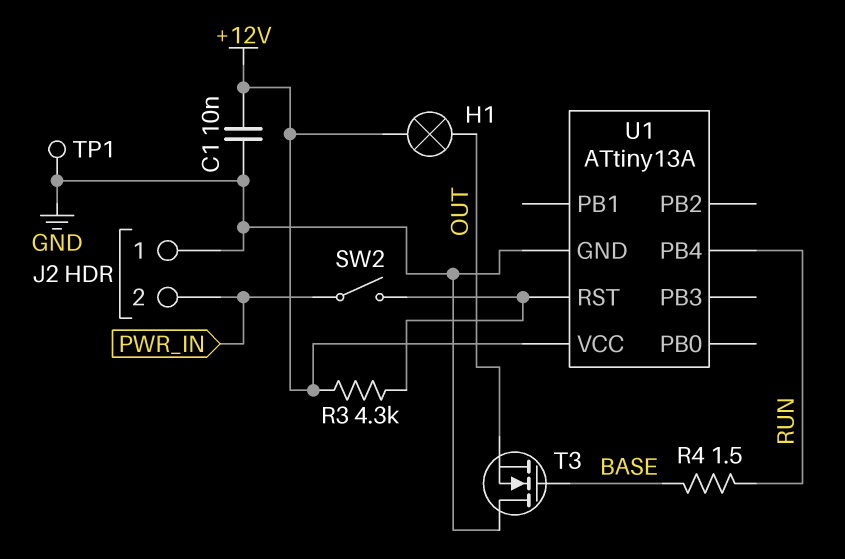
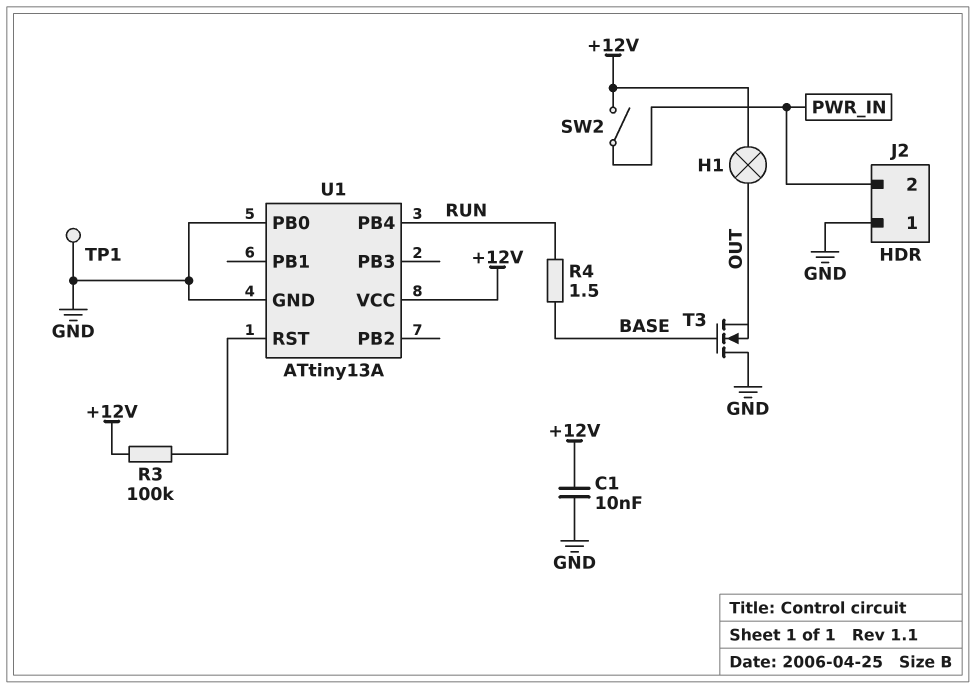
R3: 4.3k (+12V, U1/RST) -> 100k (+12V, U1/RST)
SW2: switch (PWR_IN, U1/RST) -> switch (+12V, PWR_IN)
U1 pin PB0: none -> GND

